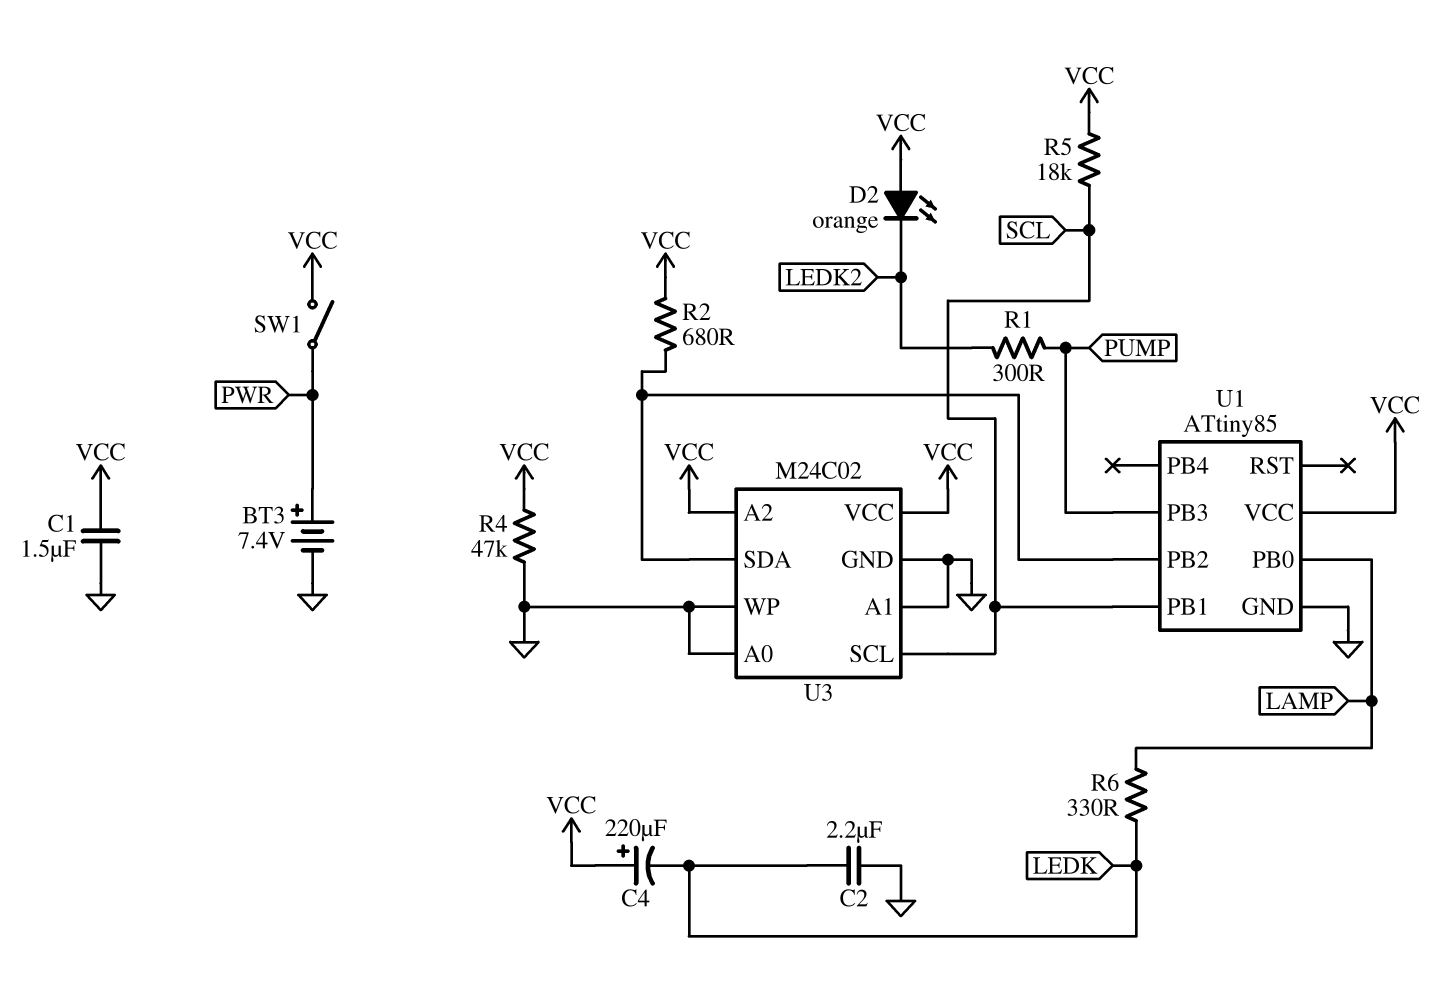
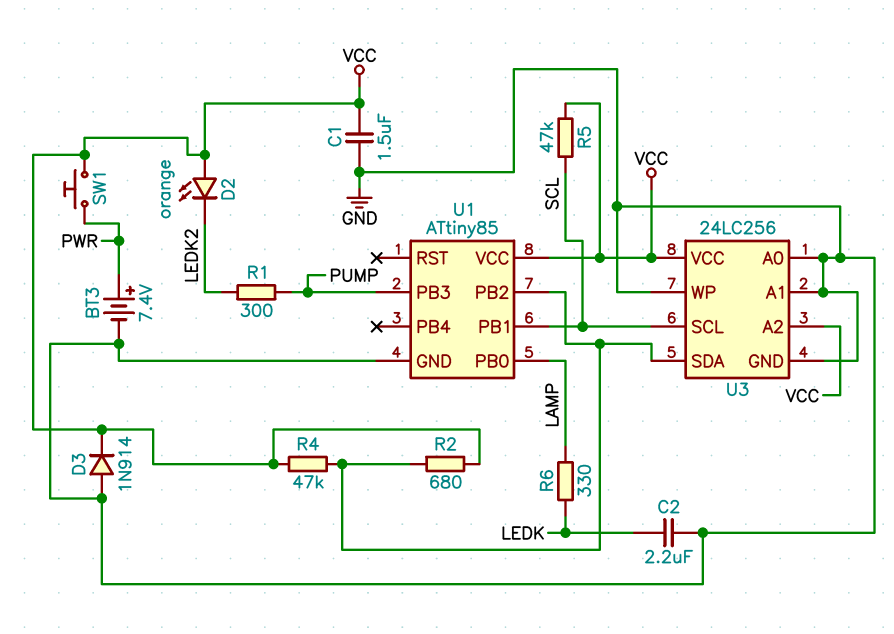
C4: 220uF (plus VCC, minus LEDK) -> none
D3: none -> diode 1N914 (A GND, K VCC)
R4: 47k (GND, VCC) -> 47k (U1/PB2, VCC)
R5: 18k (SCL, VCC) -> 47k (SCL, VCC)
SW1: switch (PWR, VCC) -> button (PWR, VCC)
U3: M24C02 -> 24LC256

